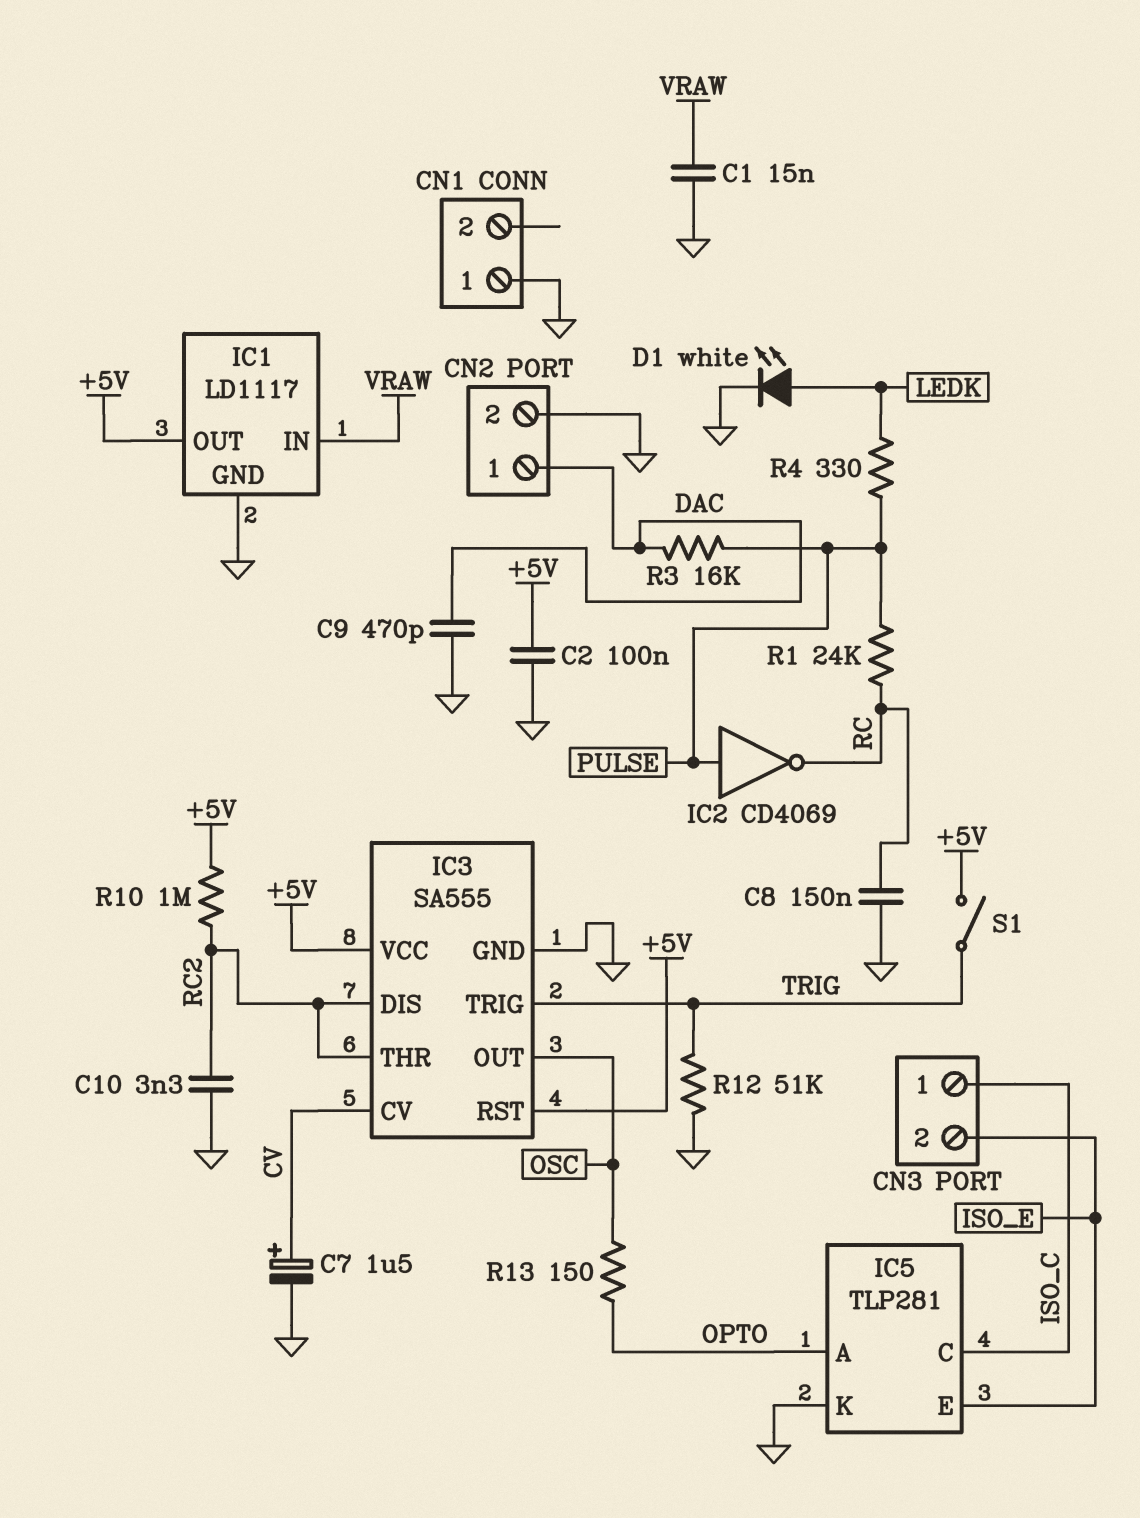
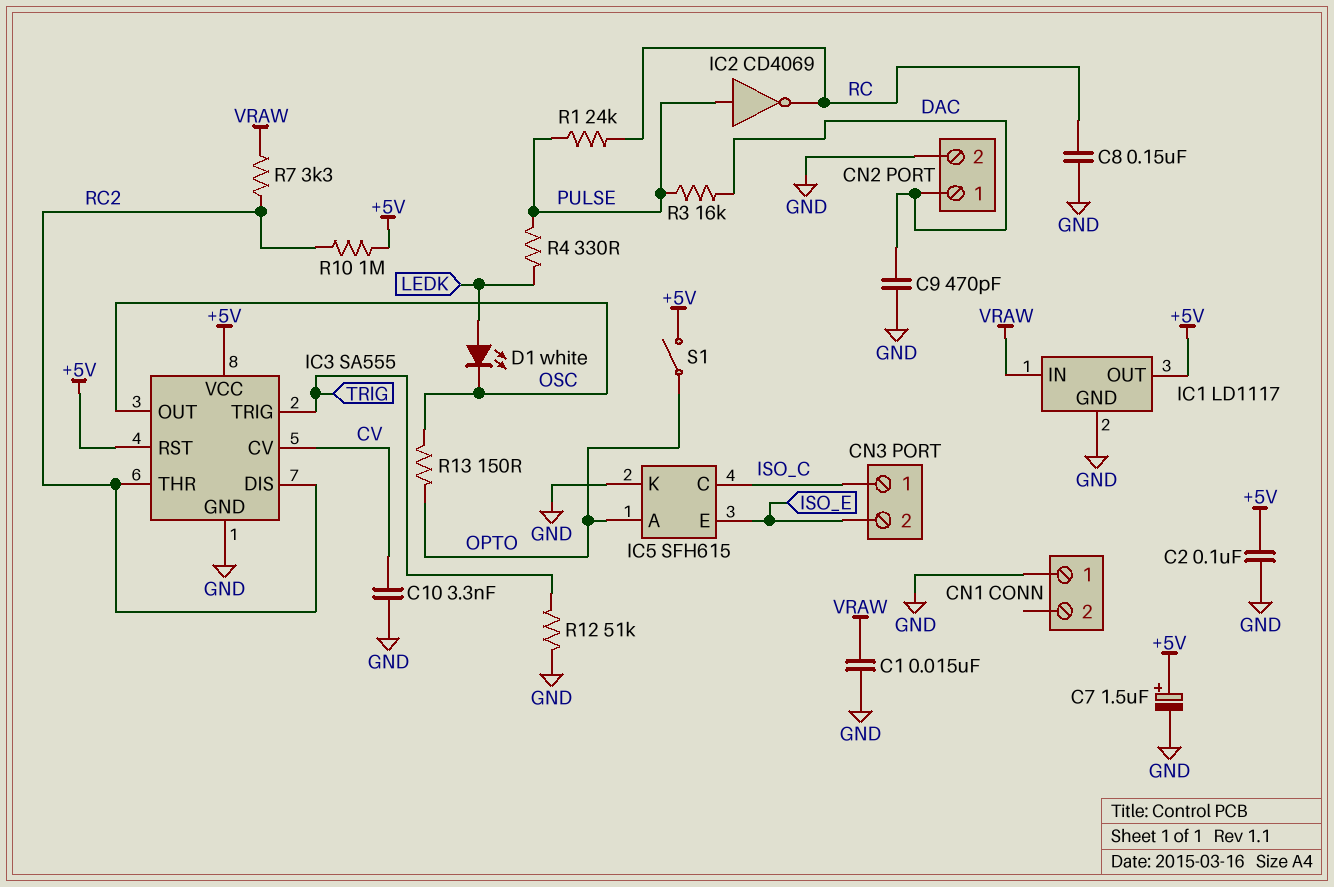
C7: 1.5uF (plus CV, minus GND) -> 1.5uF (plus +5V, minus GND)
C10: 3.3nF (GND, RC2) -> 3.3nF (CV, GND)
D1: LED white (A LEDK, K GND) -> LED white (A LEDK, K OSC)
IC5: TLP281 -> SFH615
R7: none -> 3.3k (RC2, VRAW)
S1: switch (+5V, TRIG) -> switch (+5V, OPTO)

